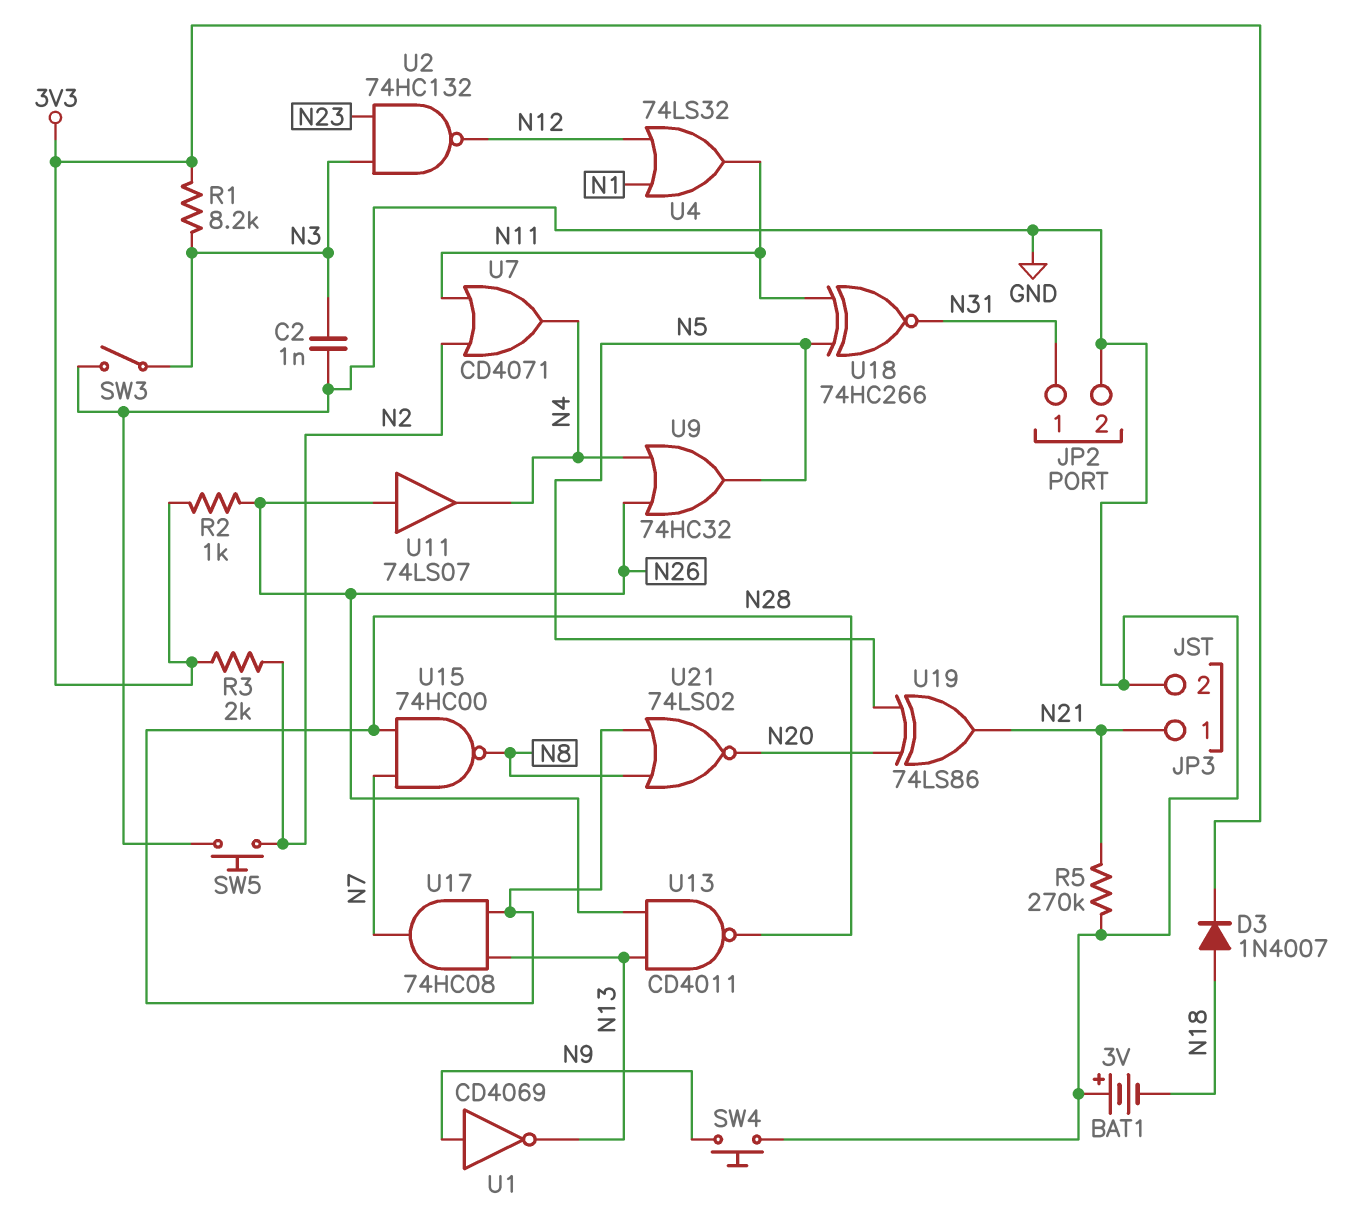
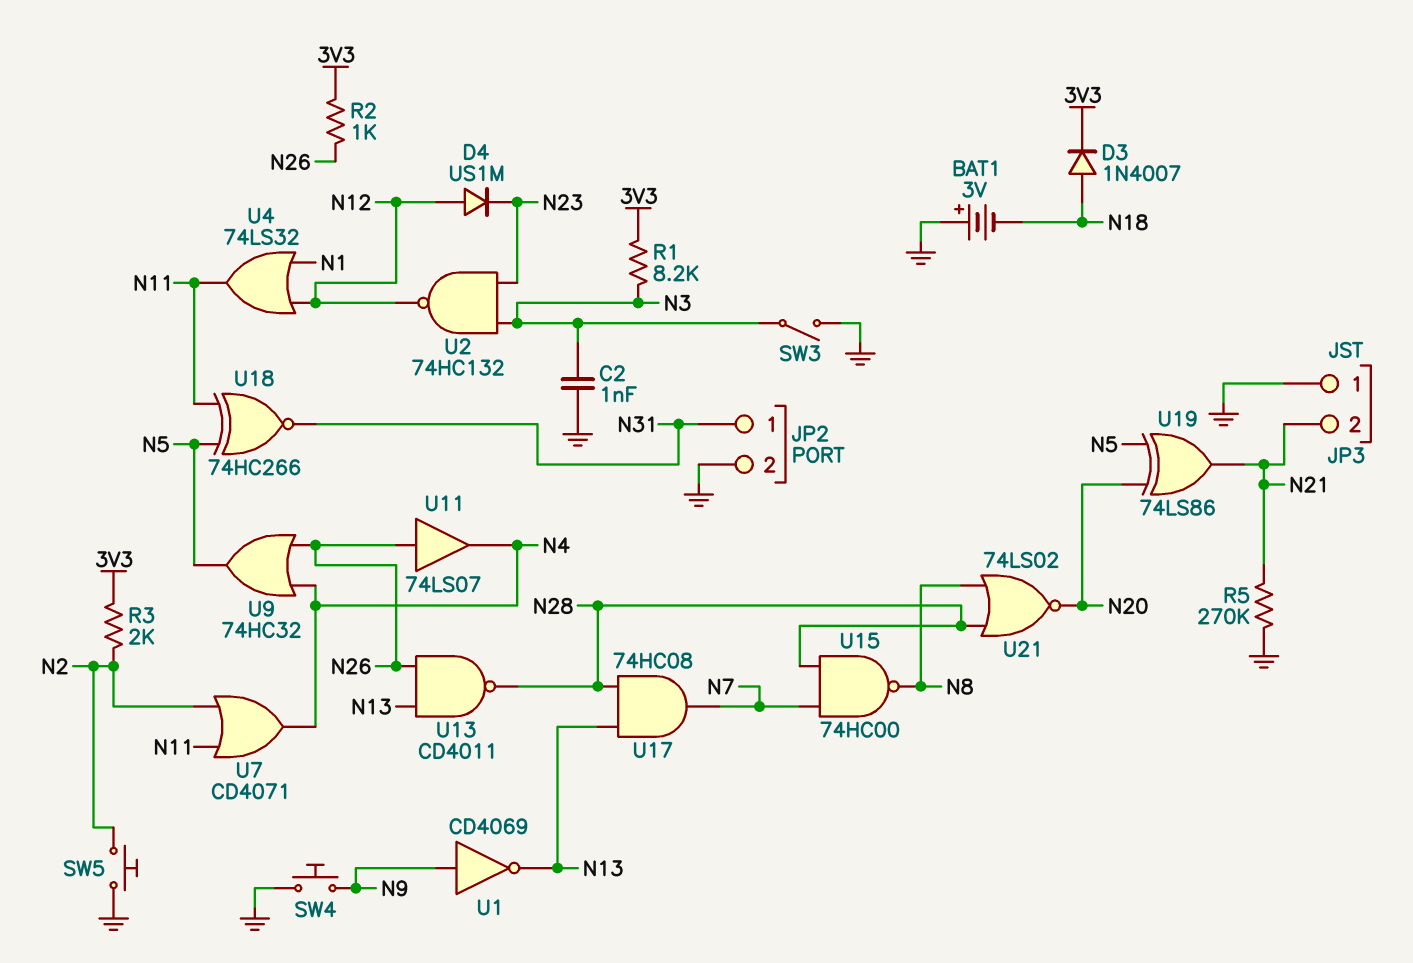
D4: none -> diode US1M (A N12, K N23)
JP3 pin 1: N21 -> GND
JP3 pin 2: GND -> N21

